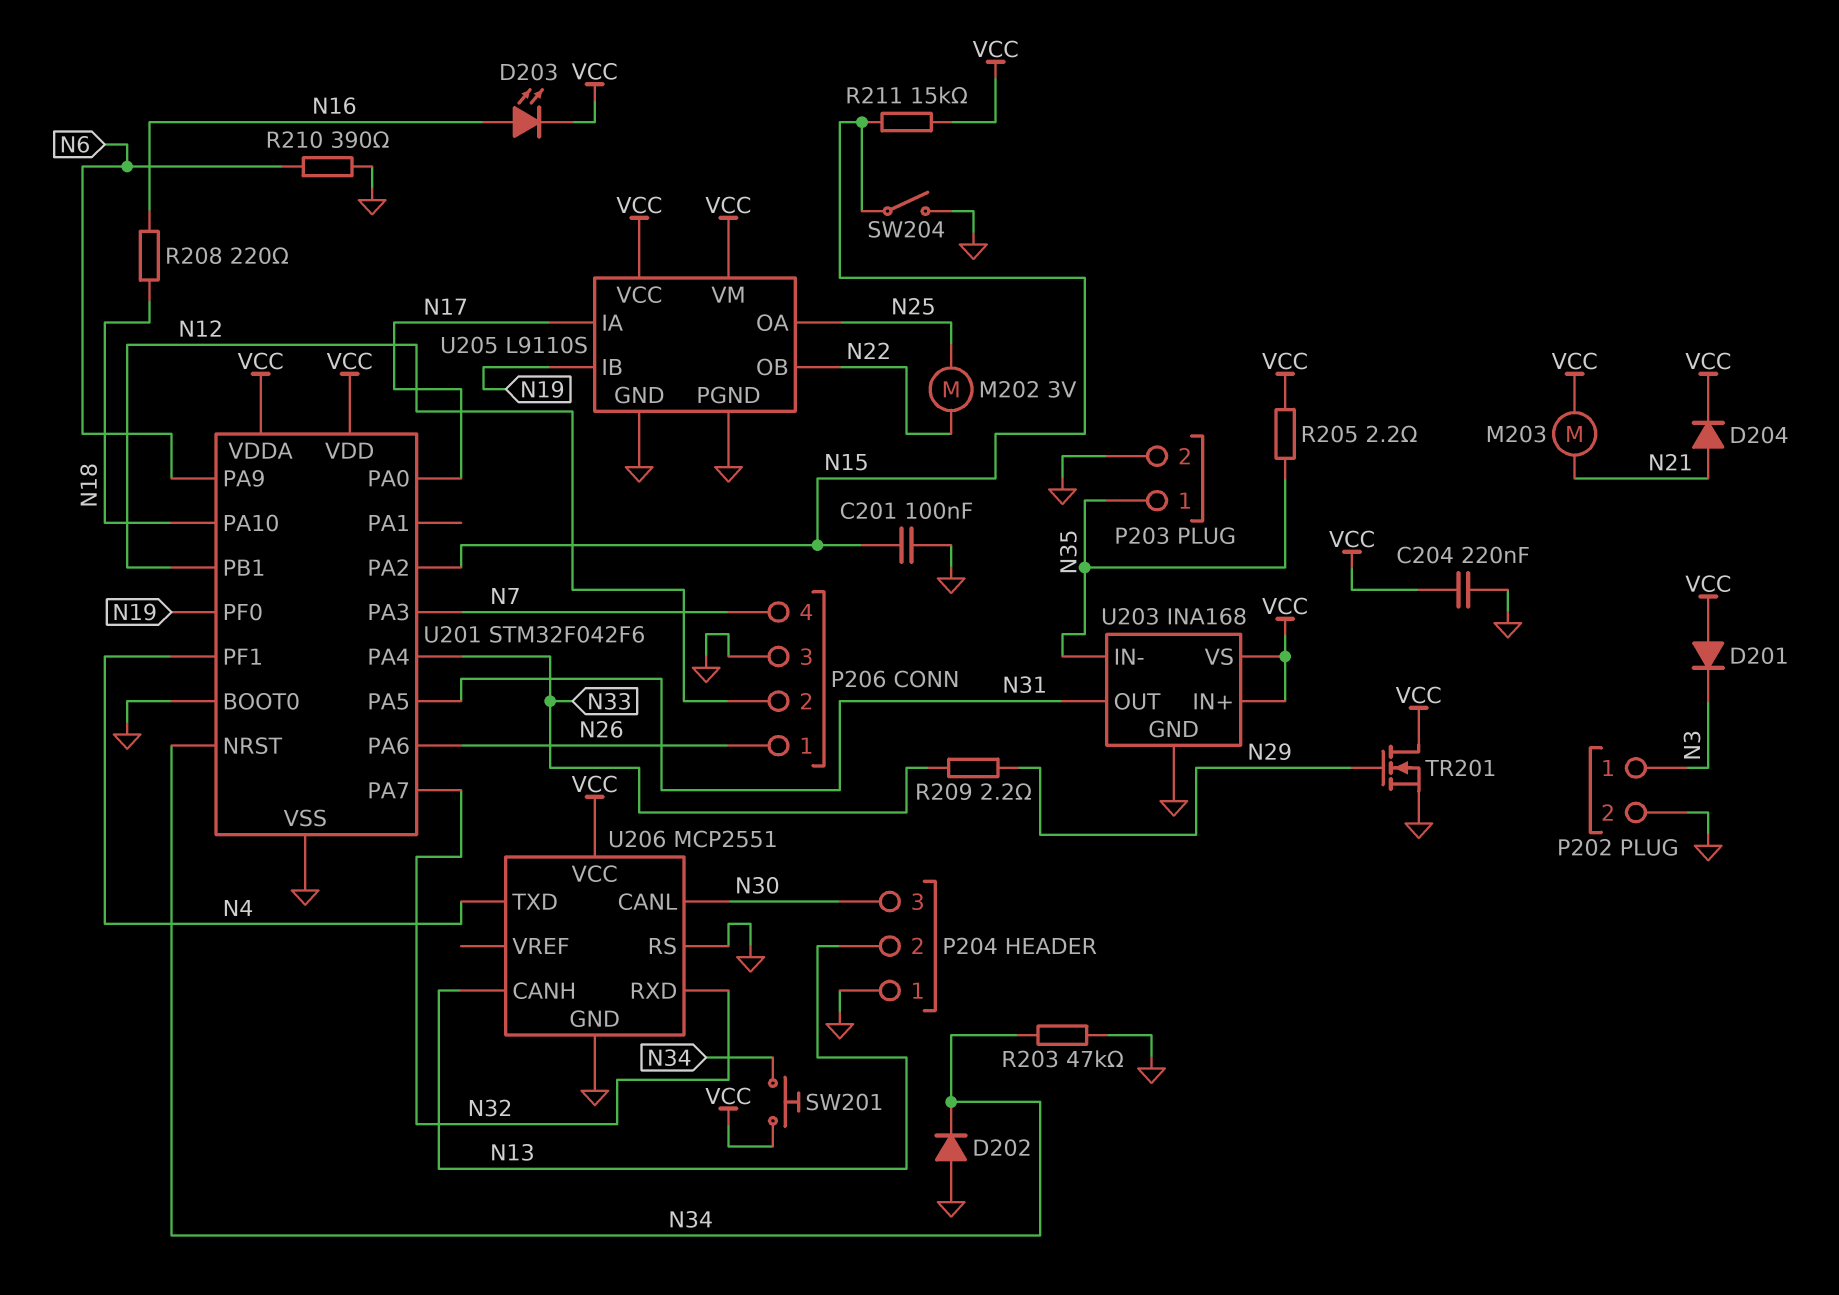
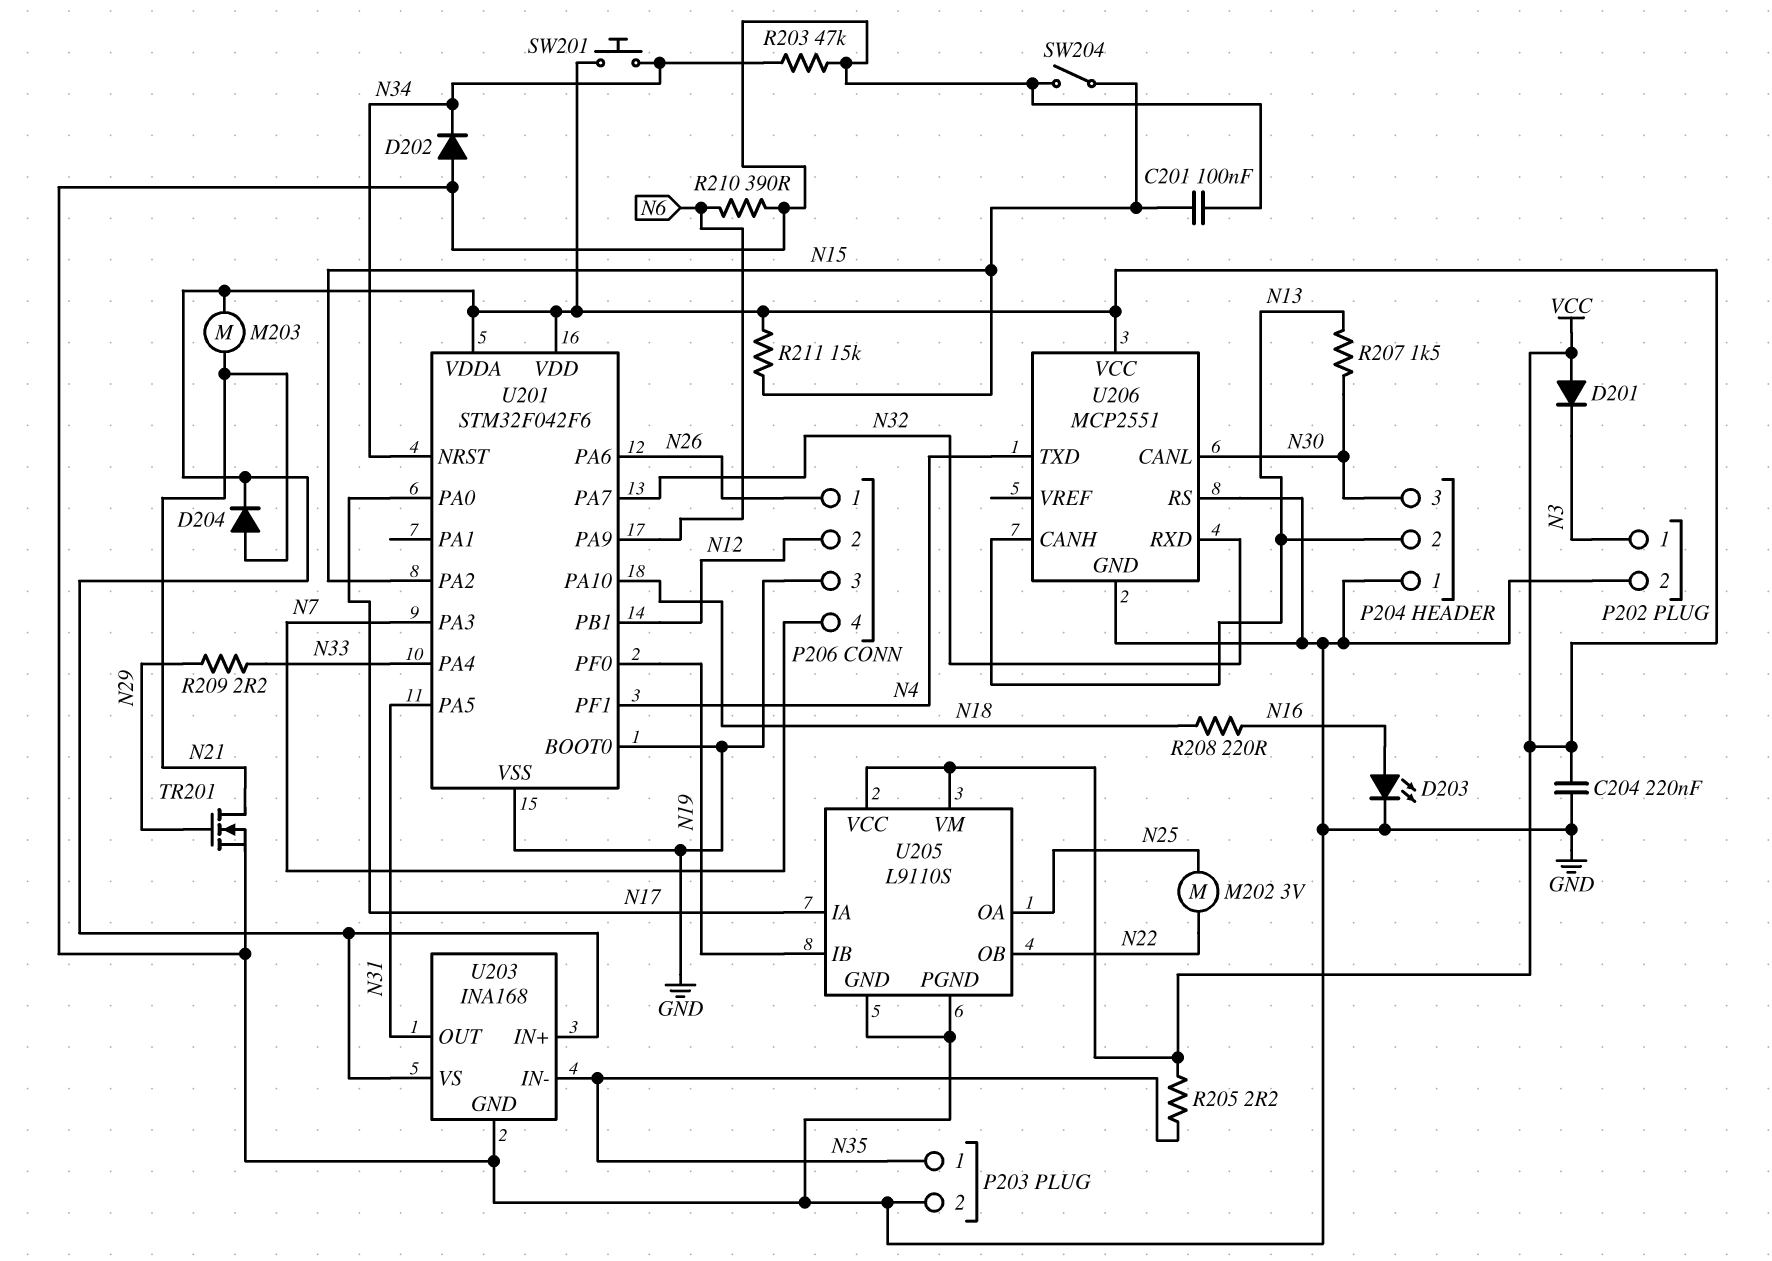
D203: LED (A N16, K VCC) -> LED (A N16, K GND)
R207: none -> 1.5k (N13, N30)
TR201: NMOS (G N29, D VCC, S GND) -> NMOS (G N29, D N21, S GND)

